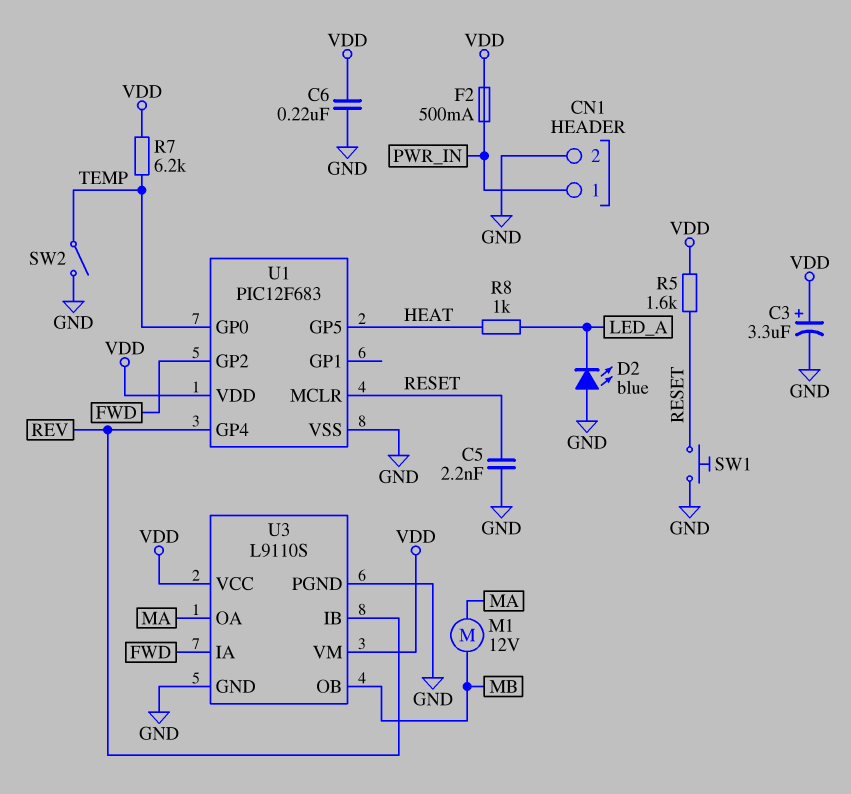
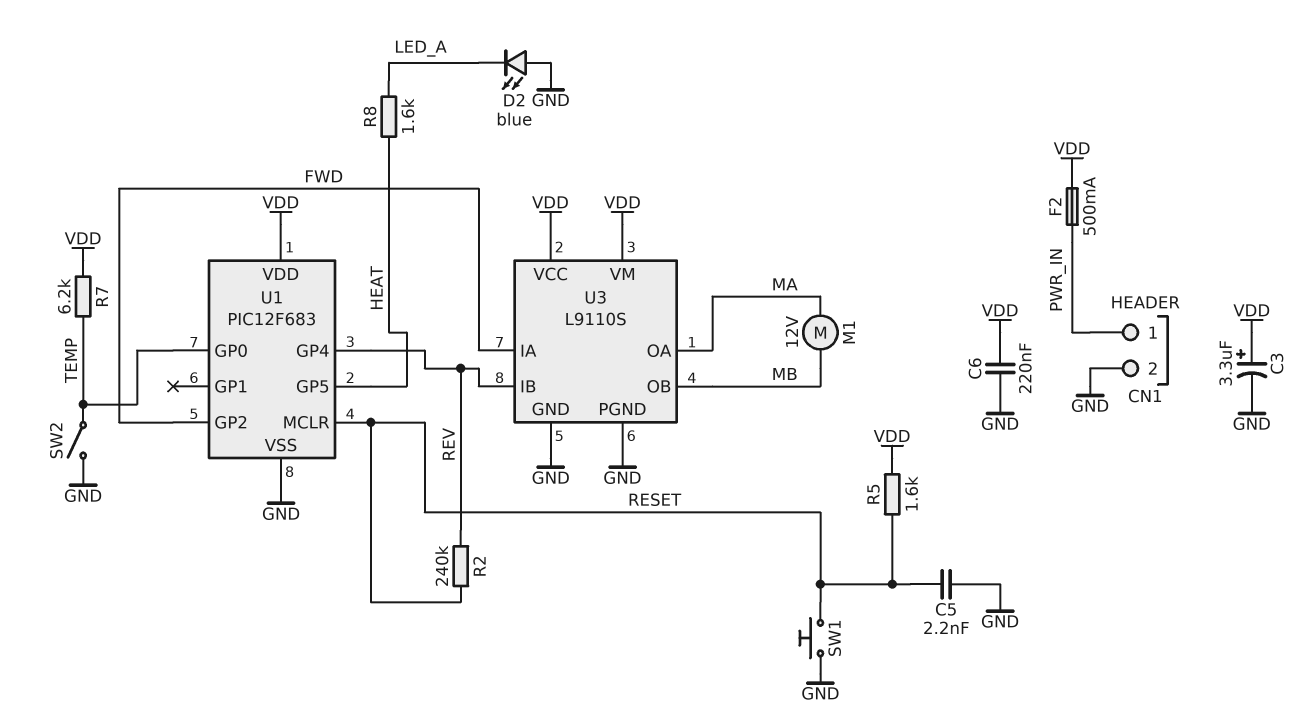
R2: none -> 240k (RESET, REV)
R8: 1k (HEAT, LED_A) -> 1.6k (HEAT, LED_A)

